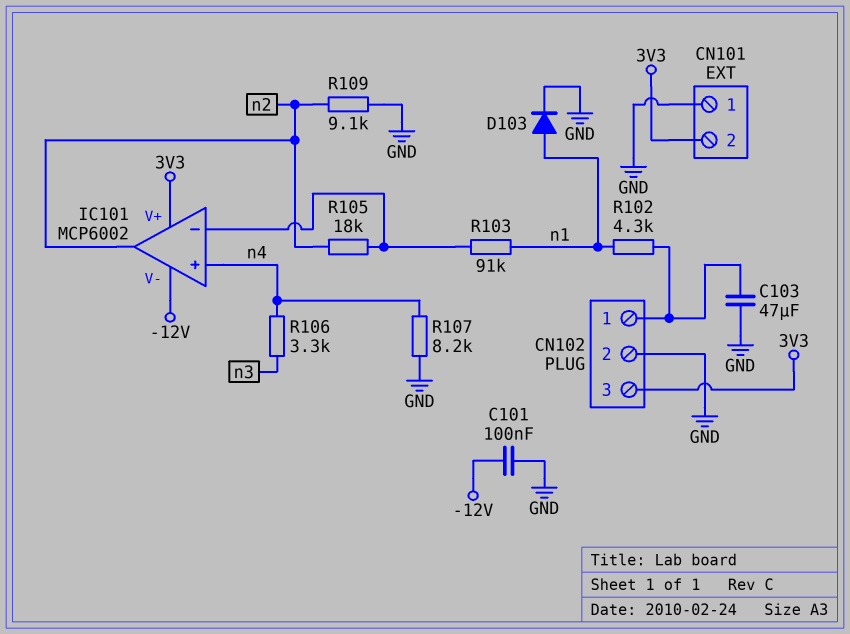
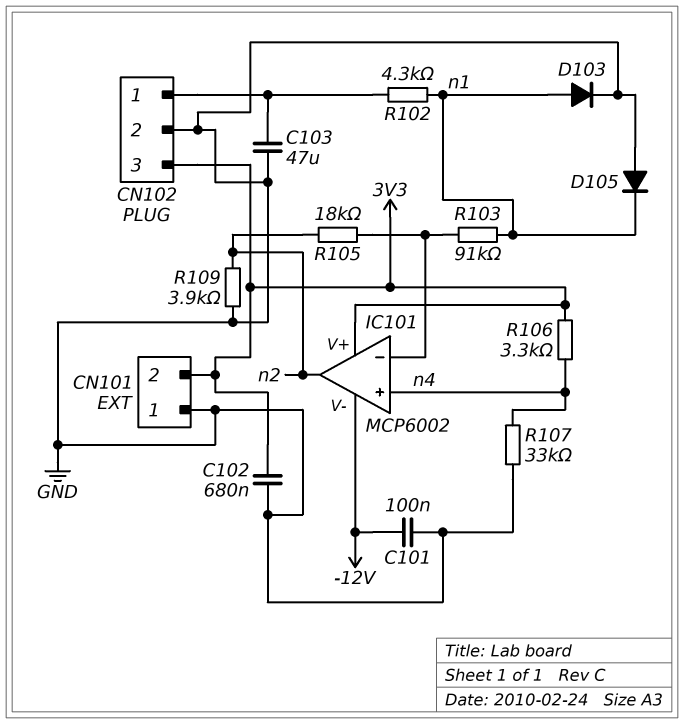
C102: none -> 680nF (3V3, GND)
D105: none -> diode (A GND, K n1)
R106: 3.3k (n3, n4) -> 3.3k (3V3, n4)
R107: 8.2k (GND, n4) -> 33k (GND, n4)
R109: 9.1k (GND, n2) -> 3.9k (GND, n2)

